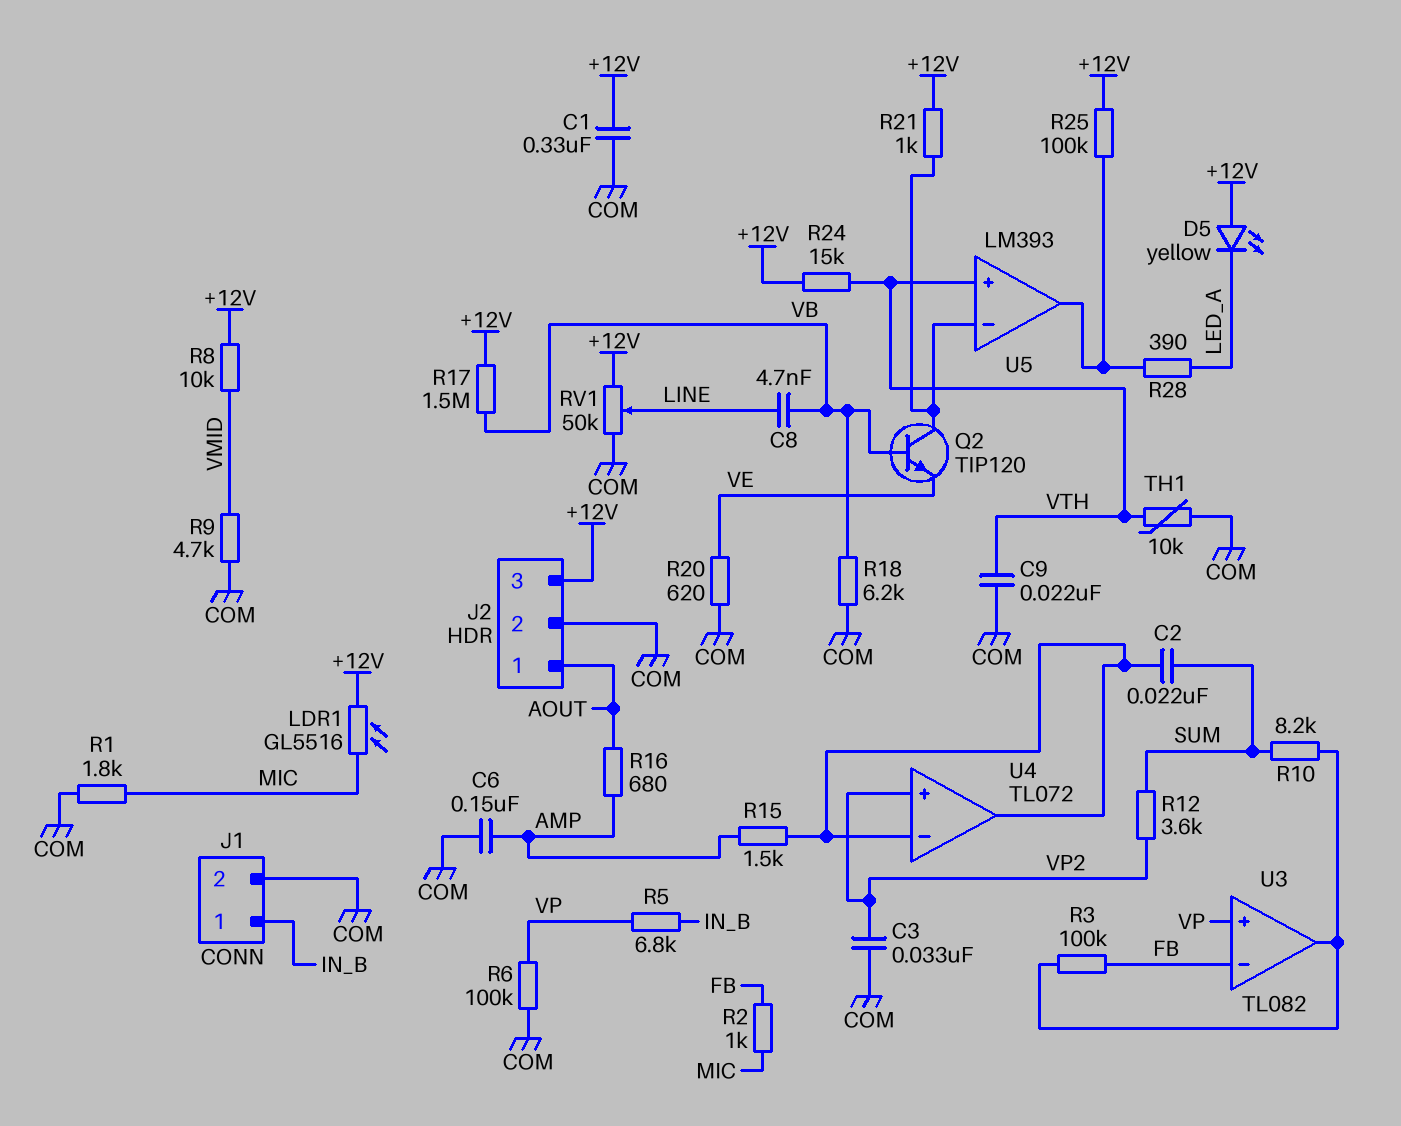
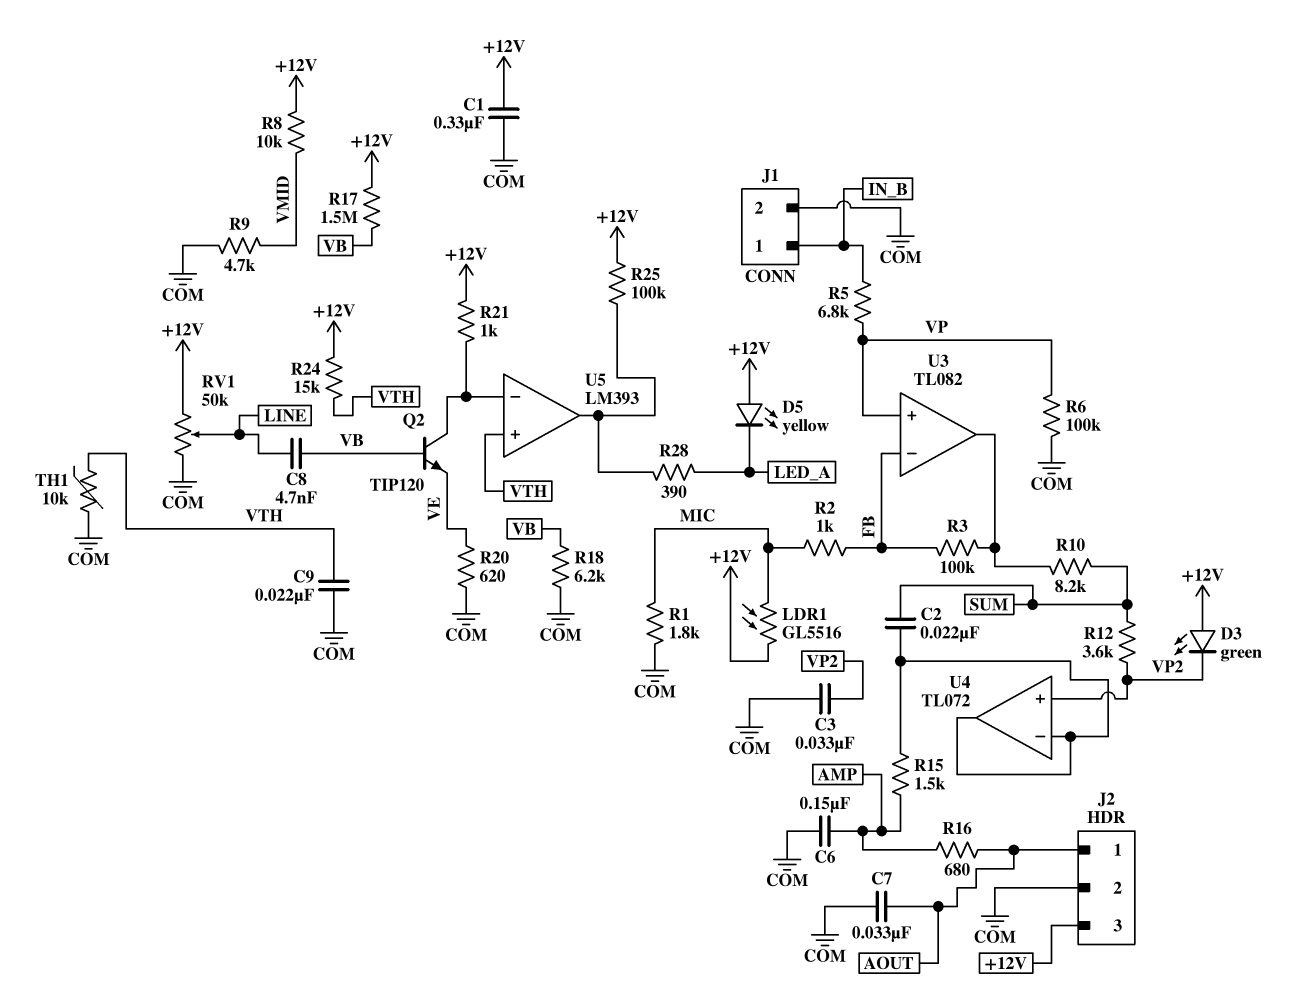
C7: none -> 33nF (AOUT, COM)
D3: none -> LED green (A +12V, K VP2)

